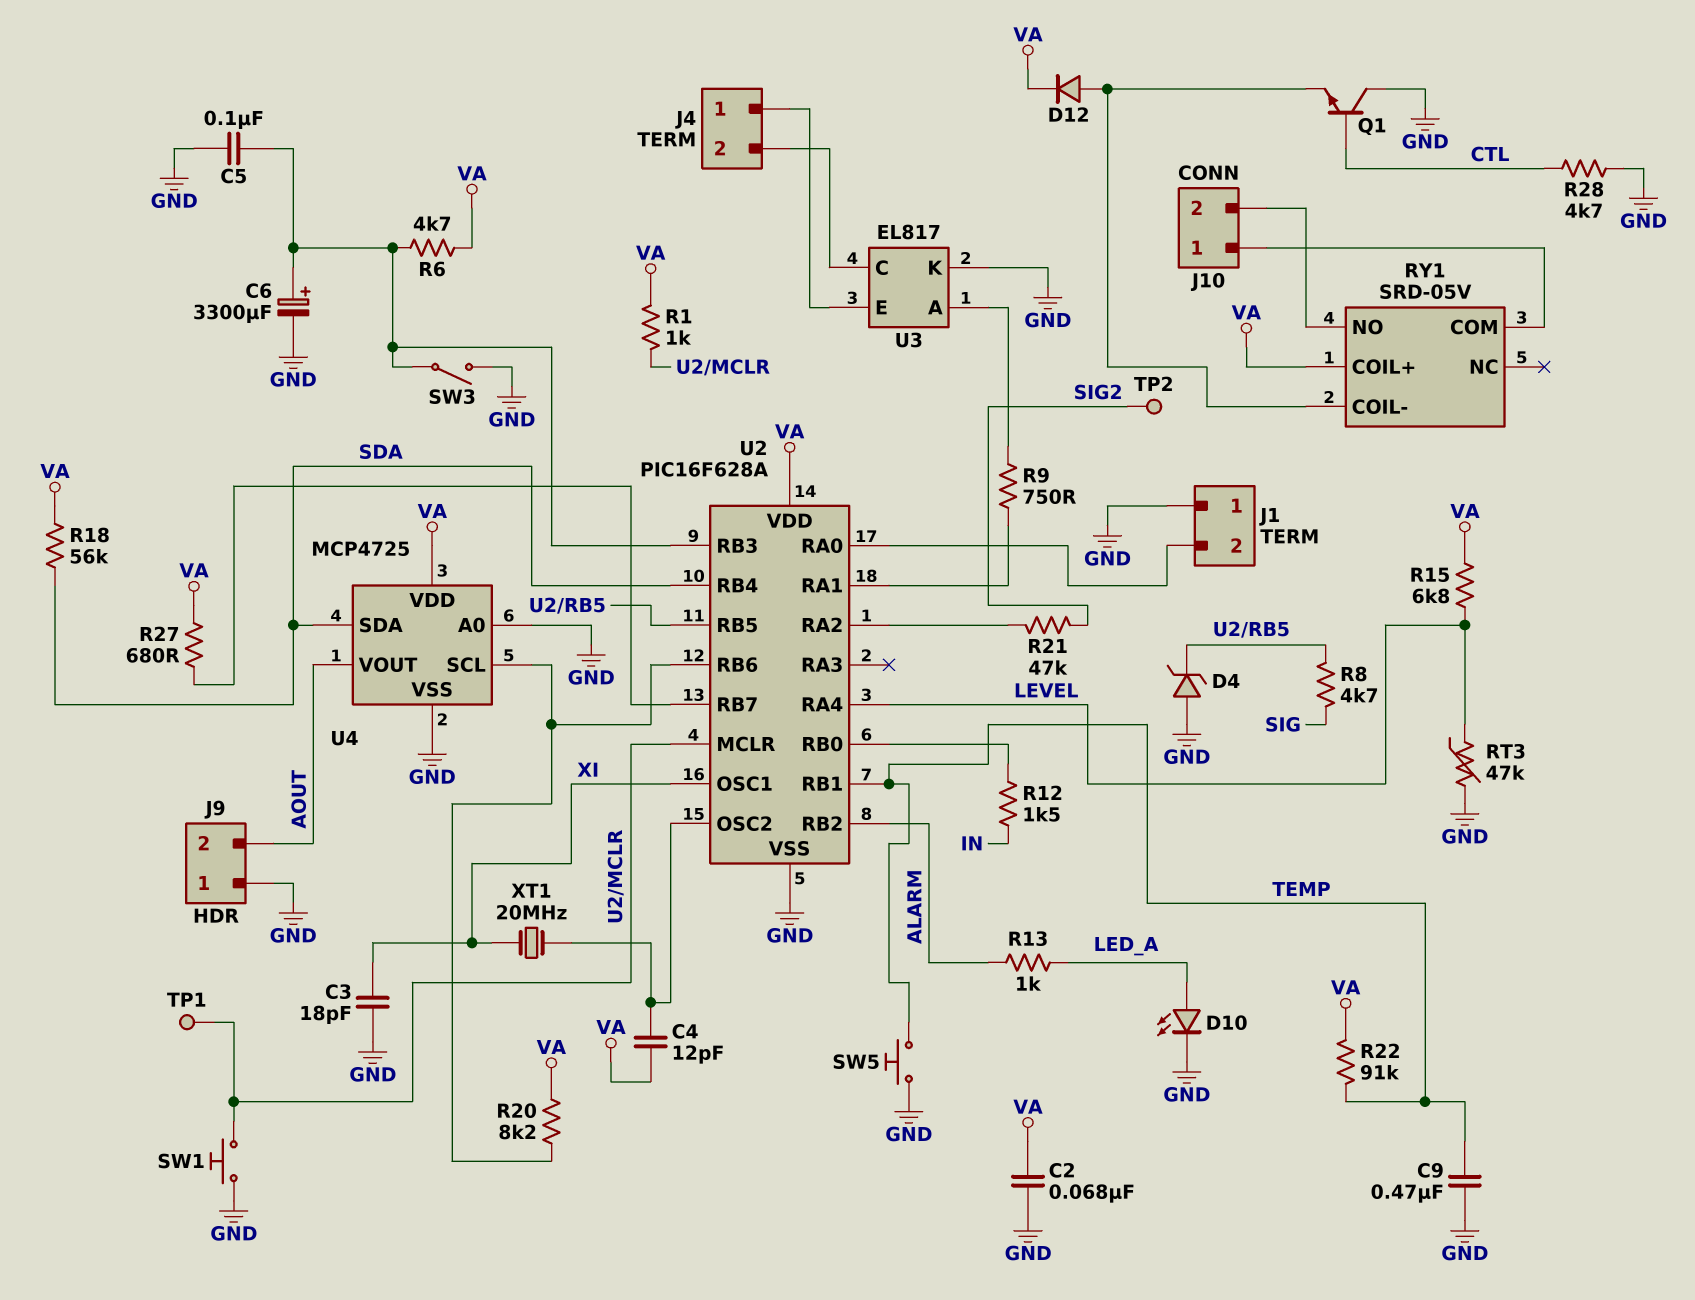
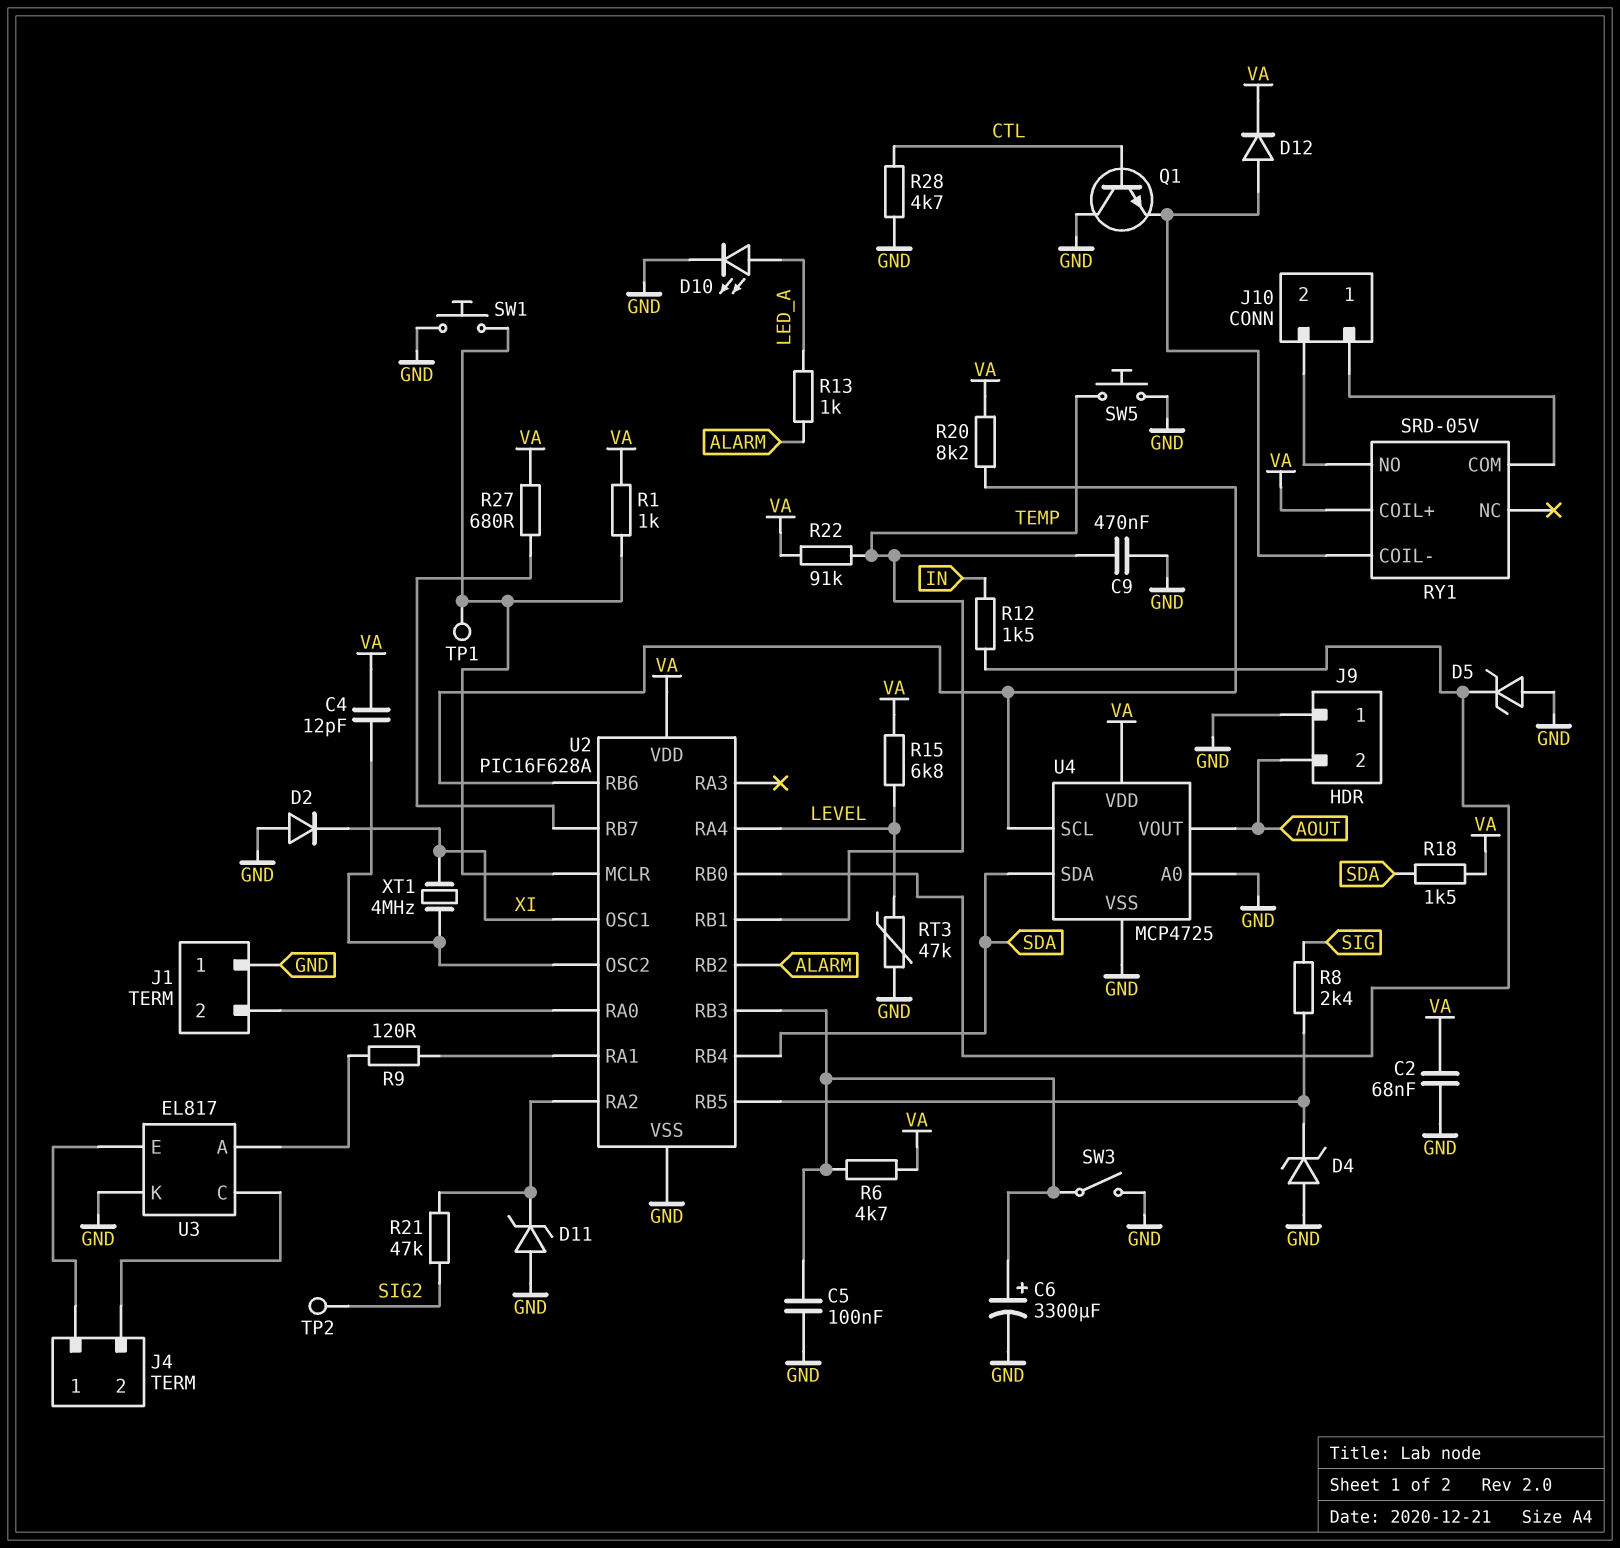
C3: 18pF (GND, XI) -> none
D2: none -> diode (A GND, K XI)
D5: none -> zener (A GND, K U2/RB0)
D11: none -> zener (A GND, K U2/RA2)
R8: 4.7k (SIG, U2/RB5) -> 2.4k (SIG, U2/RB5)
R9: 750 (U2/RA1, U3/A) -> 120 (U2/RA1, U3/A)
R18: 56k (SDA, VA) -> 1.5k (SDA, VA)
XT1: 20MHz (U2/OSC2, XI) -> 4MHz (U2/OSC2, XI)

